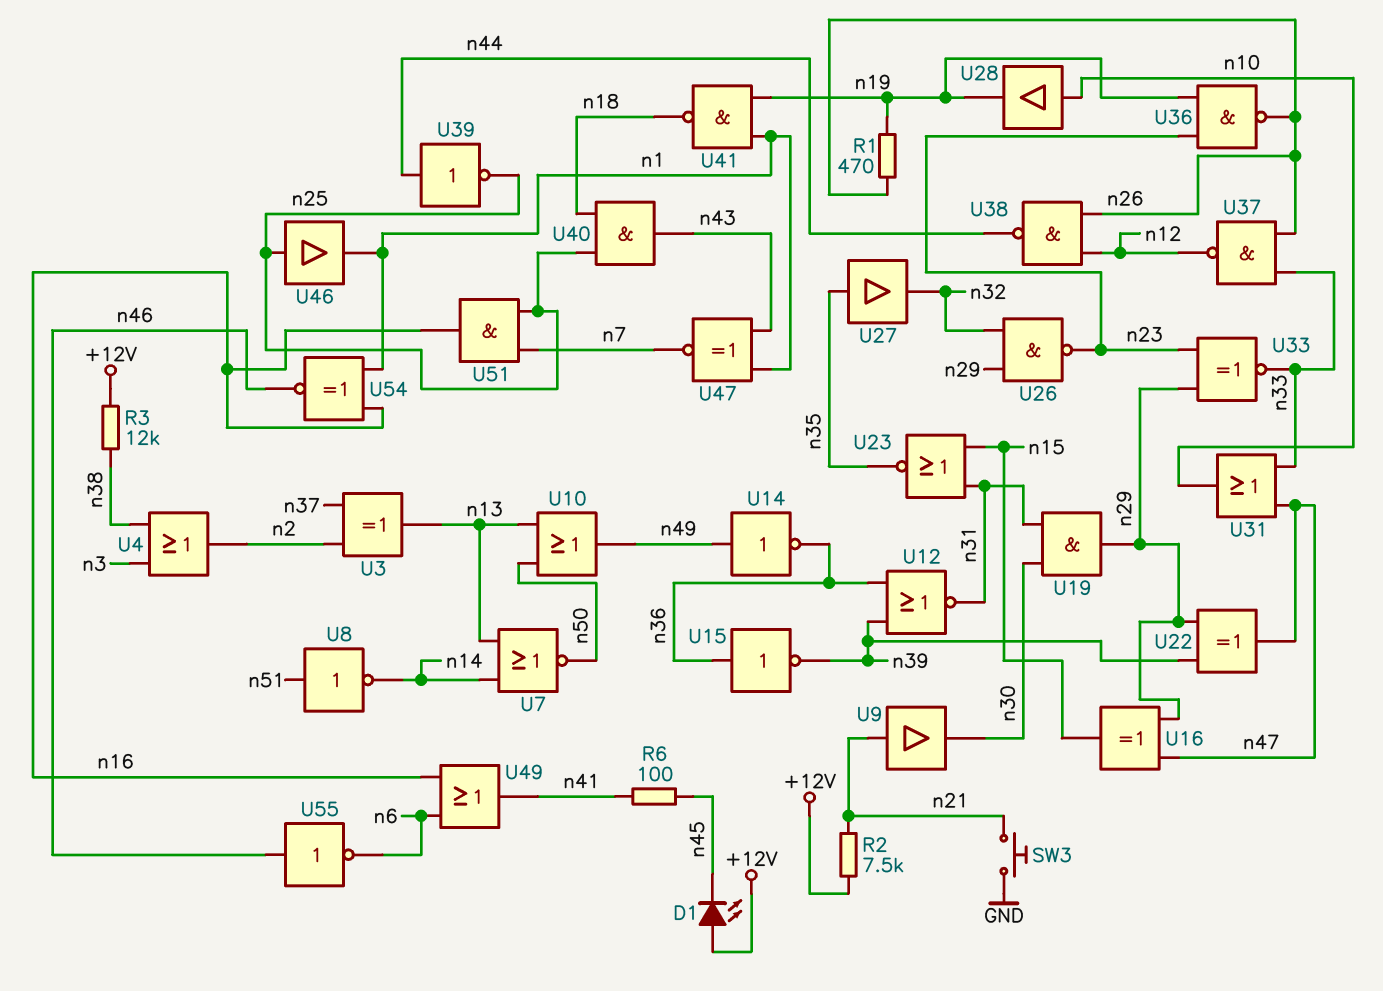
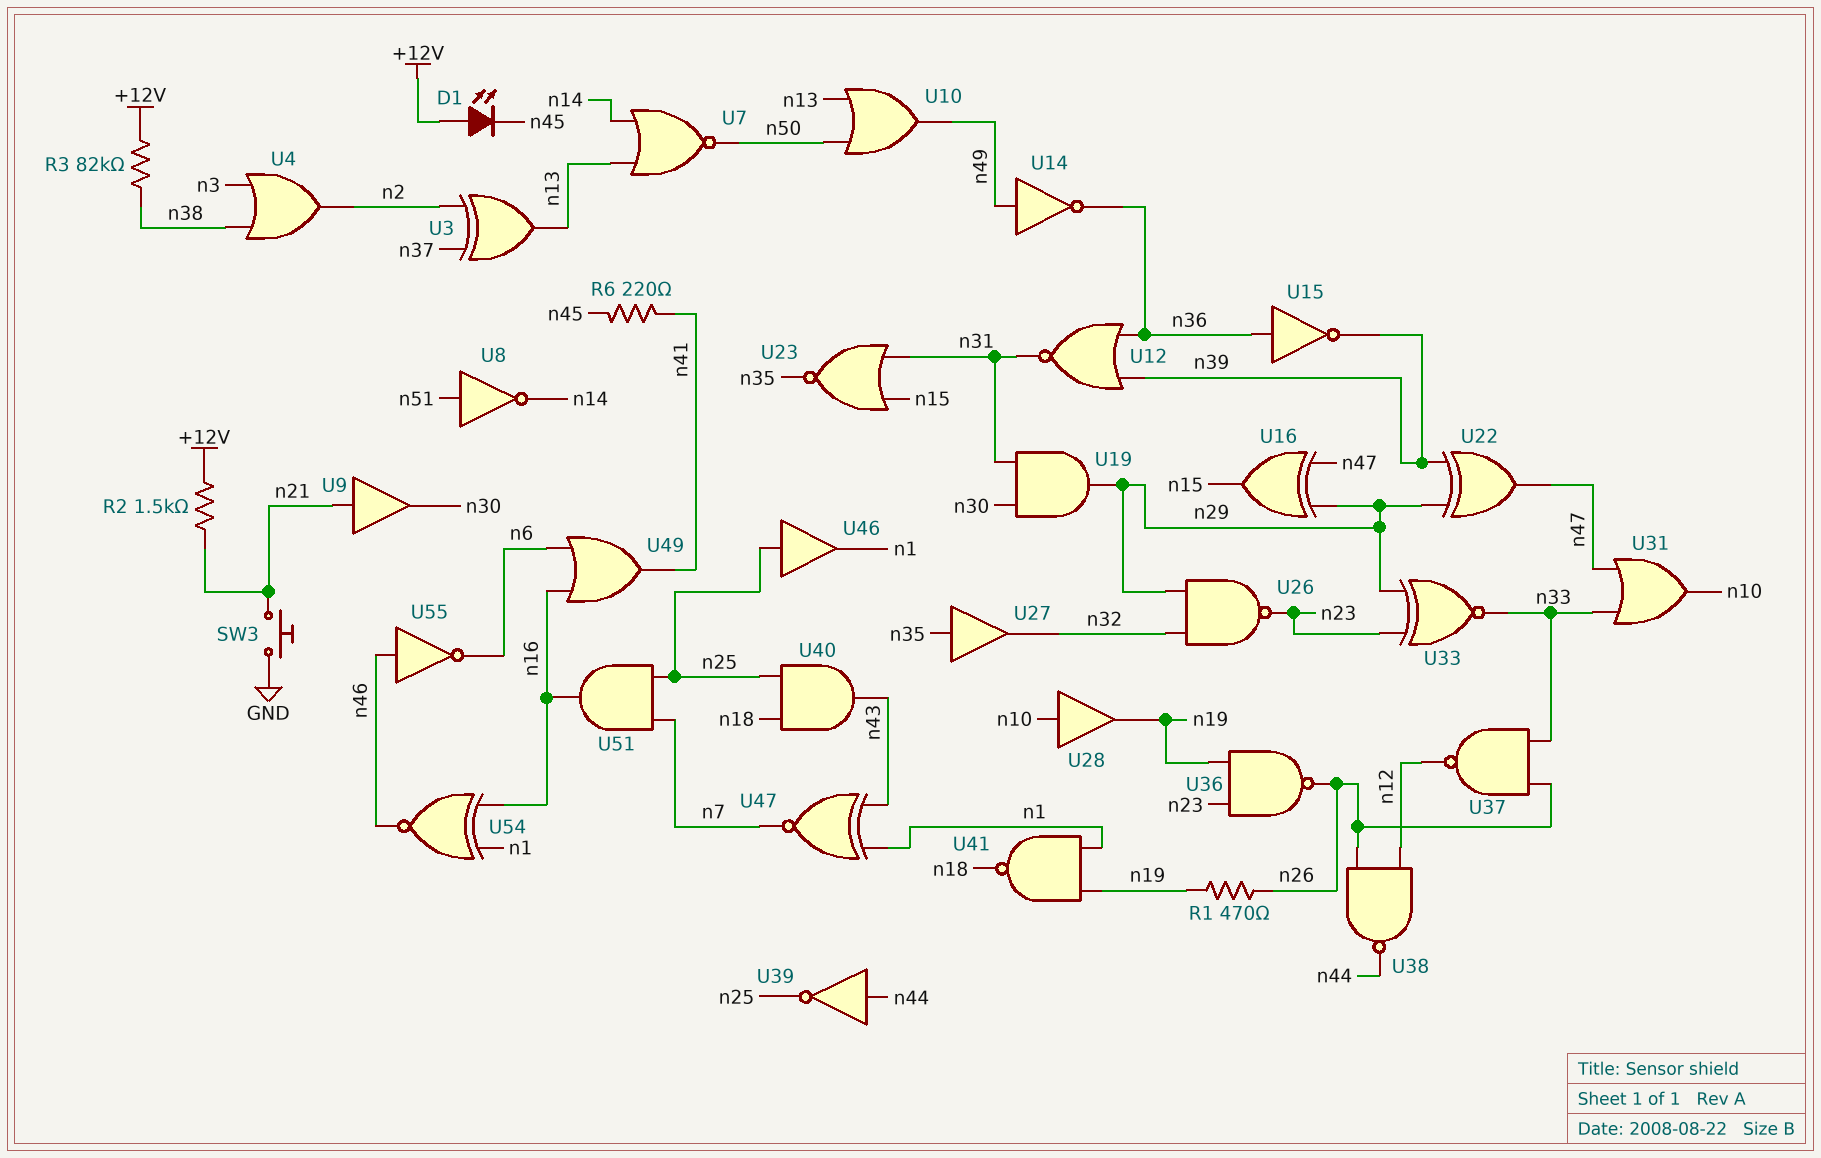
R2: 7.5k (+12V, n21) -> 1.5k (+12V, n21)
R3: 12k (+12V, n38) -> 82k (+12V, n38)
R6: 100 (n41, n45) -> 220 (n41, n45)

